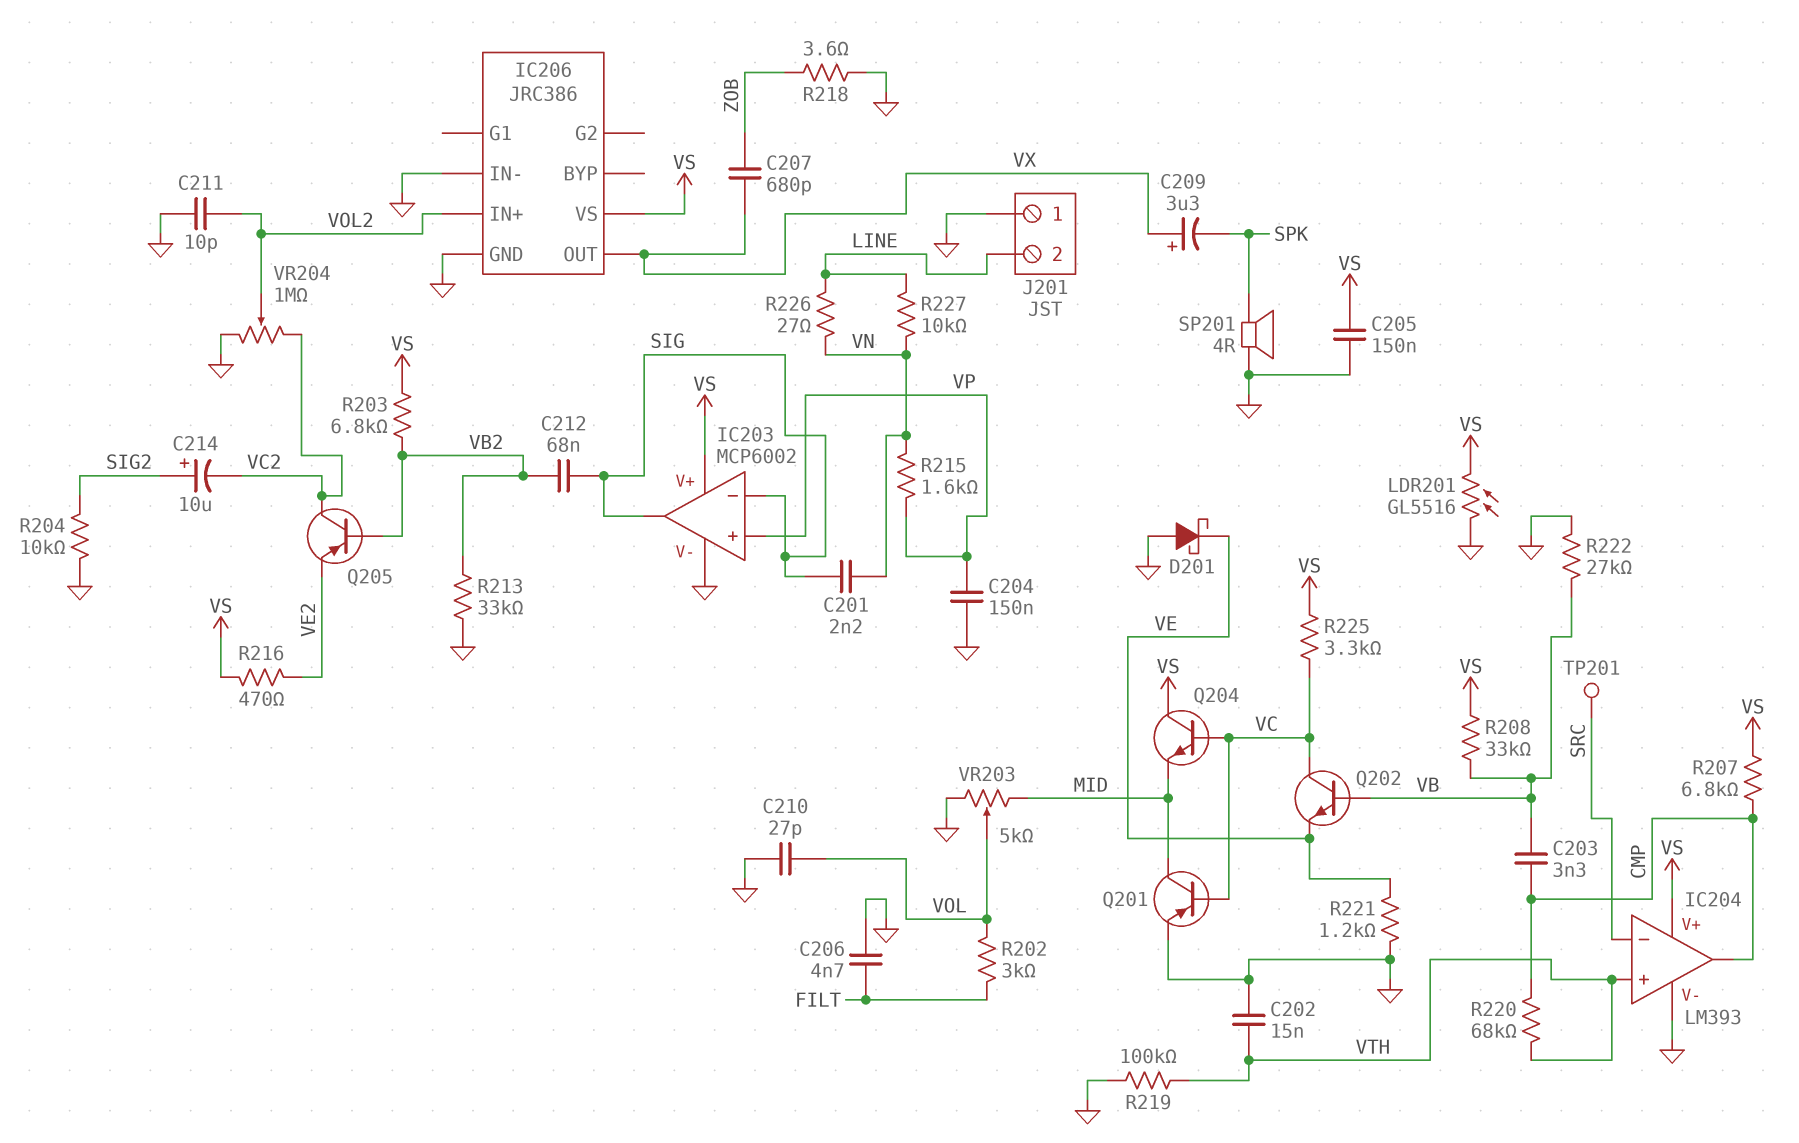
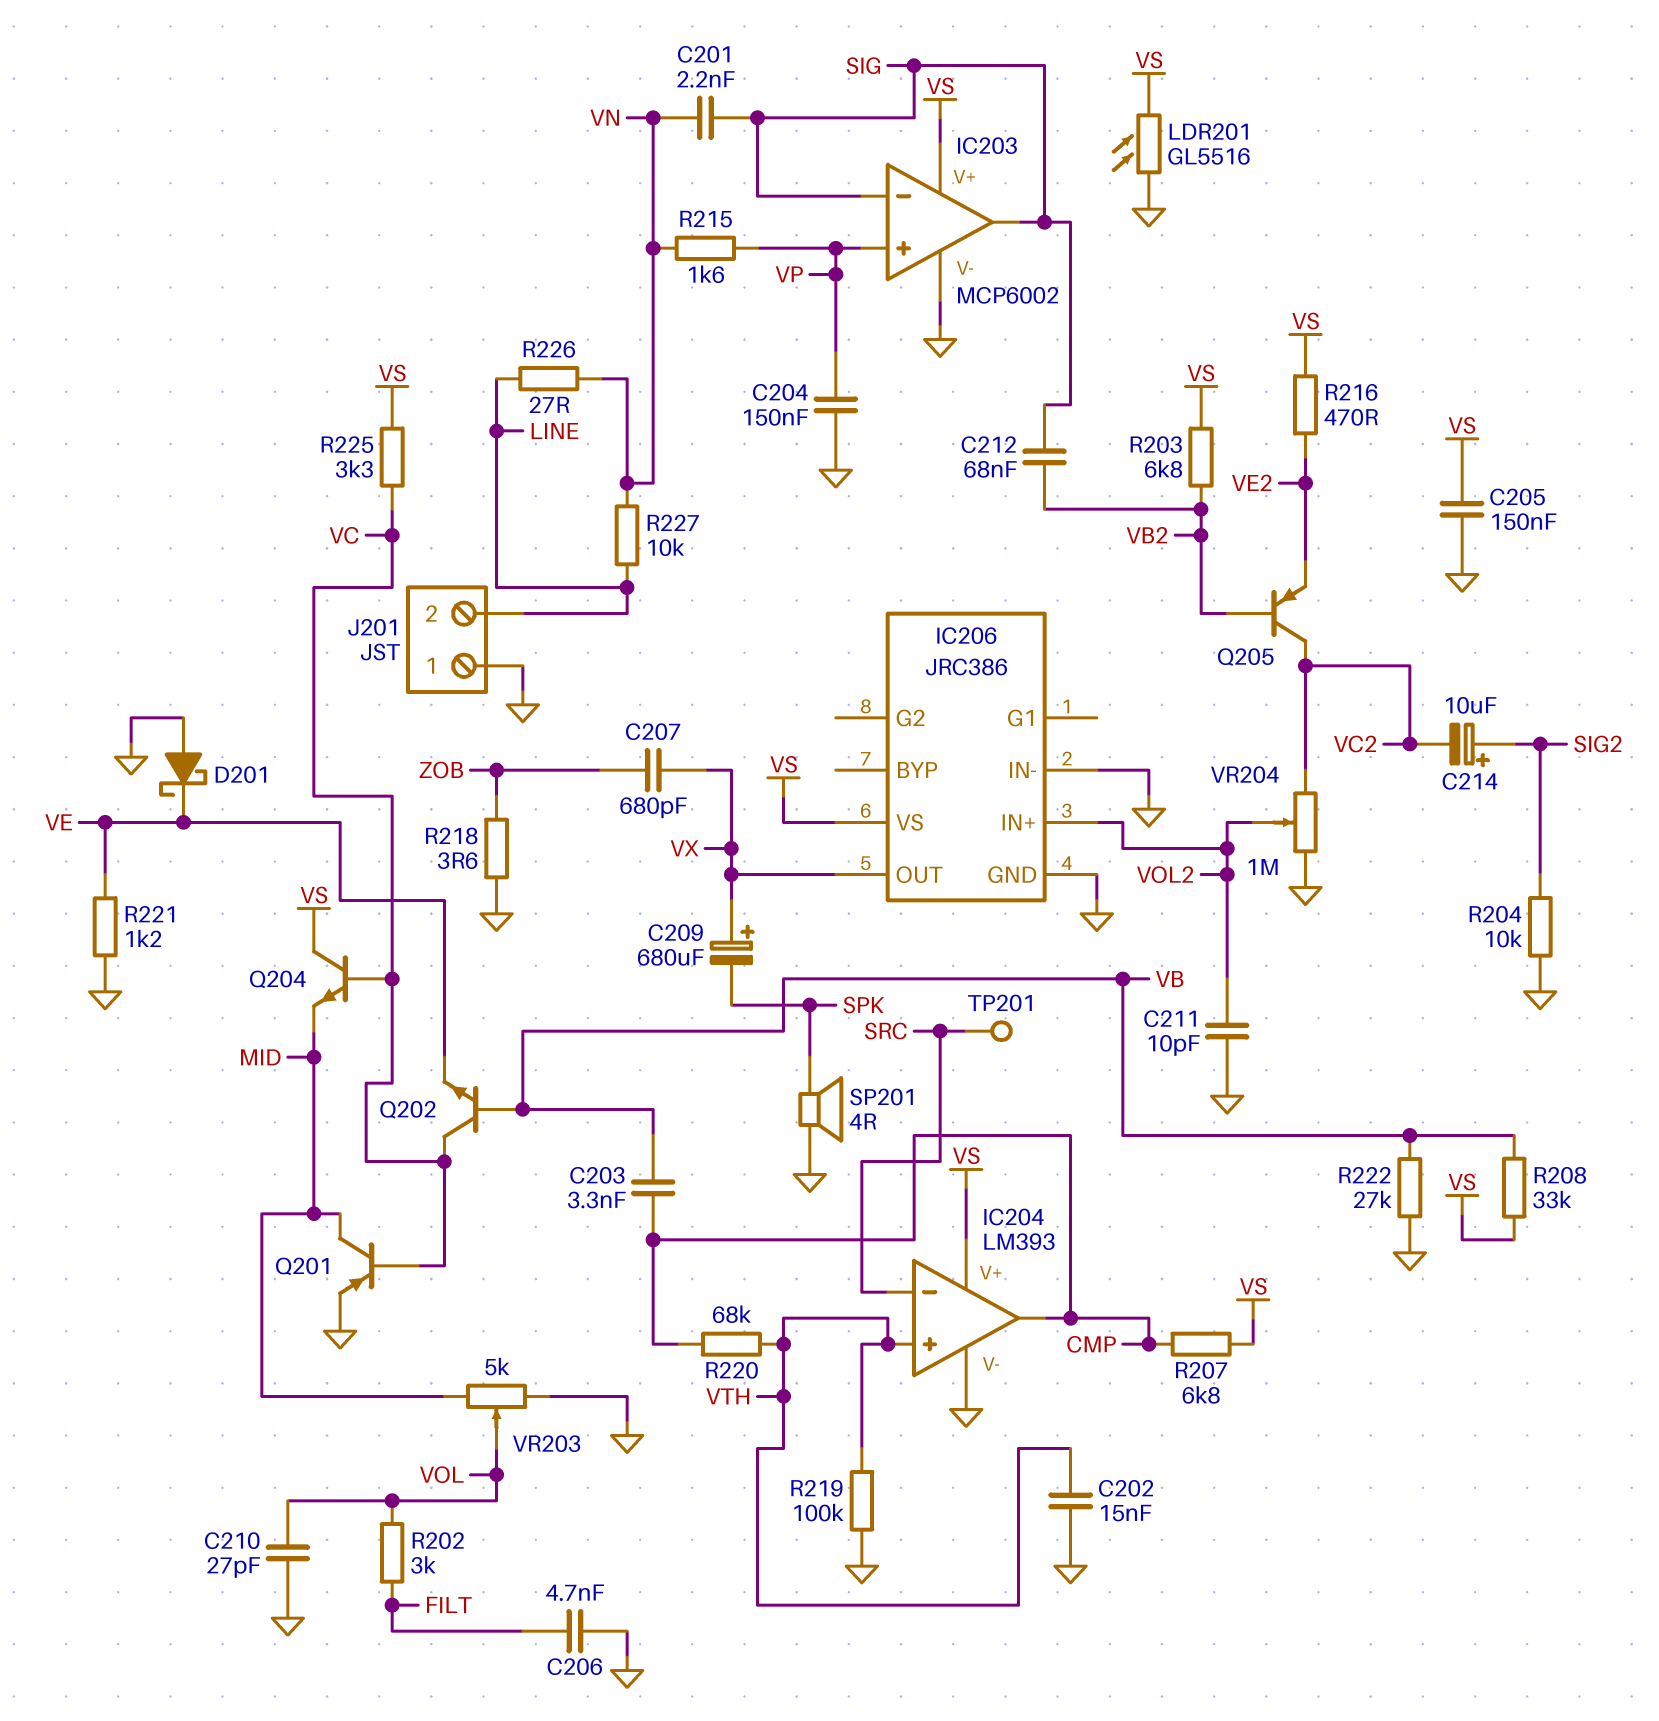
C209: 3.3uF (plus VX, minus SPK) -> 680uF (plus VX, minus SPK)
R213: 33k (GND, VB2) -> none

